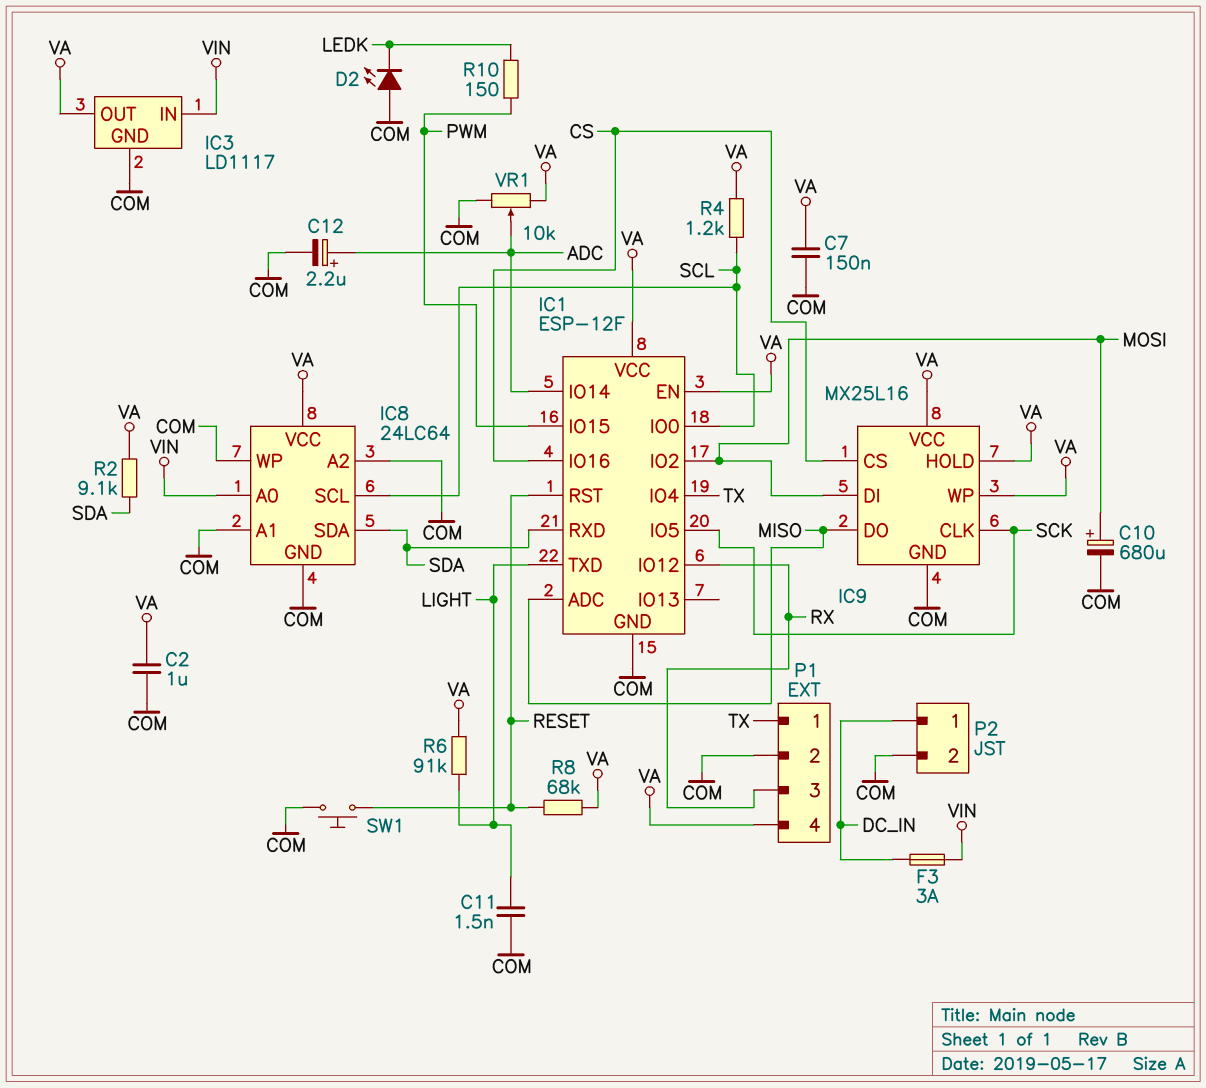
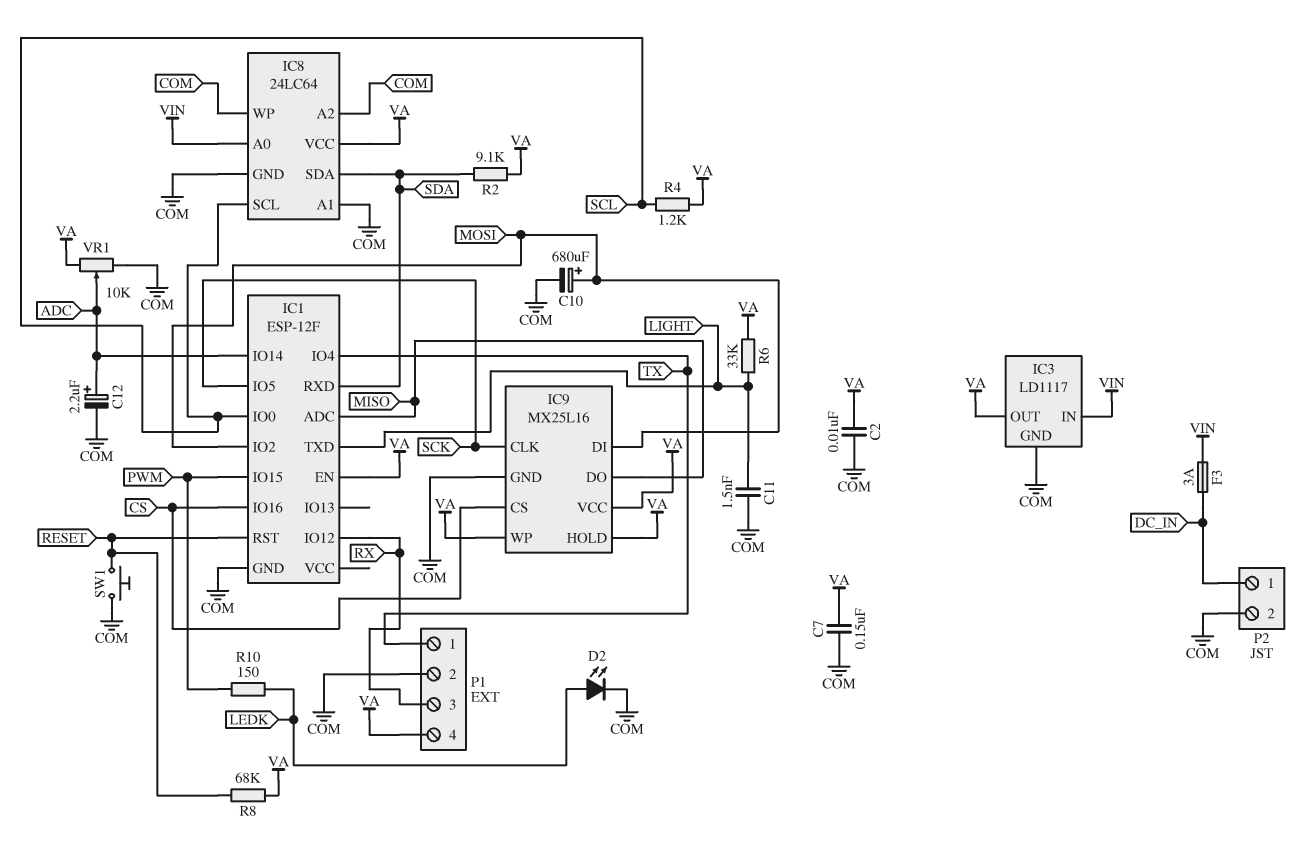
C2: 1uF (COM, VA) -> 10nF (COM, VA)
D2: LED (A COM, K LEDK) -> LED (A LEDK, K COM)
IC1 pin VCC: VA -> none
R6: 91k (LIGHT, VA) -> 33k (LIGHT, VA)

